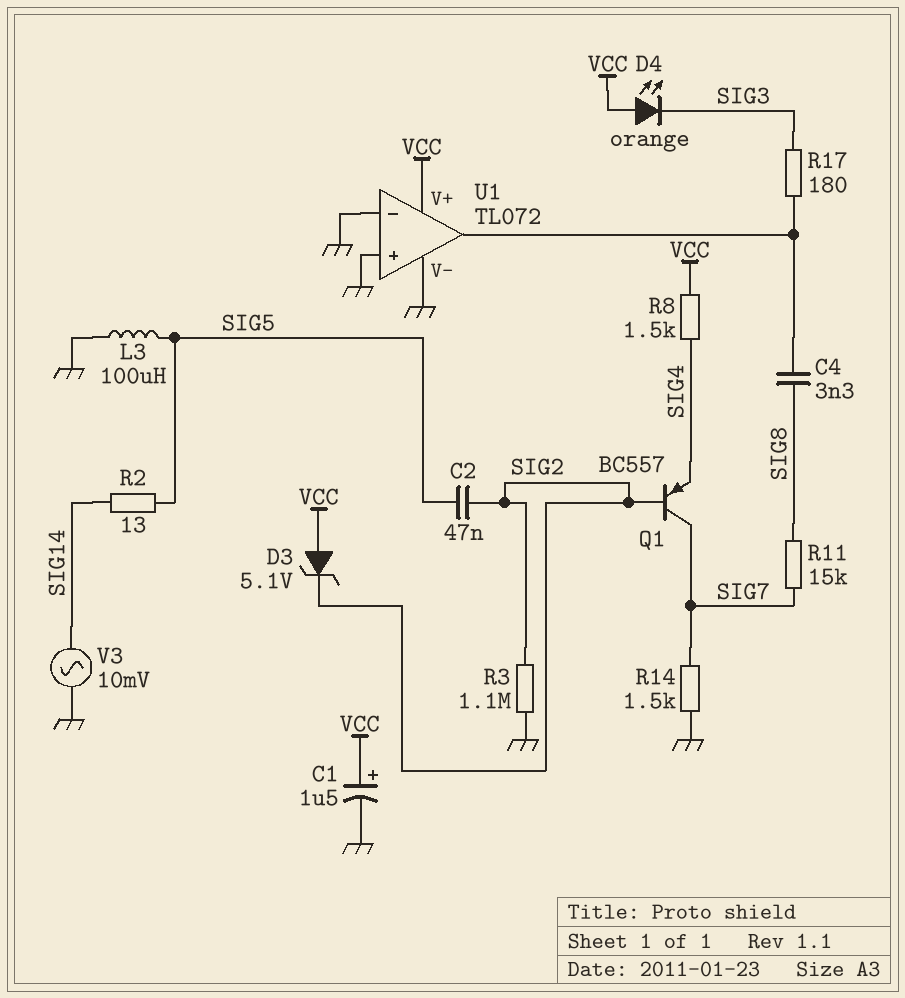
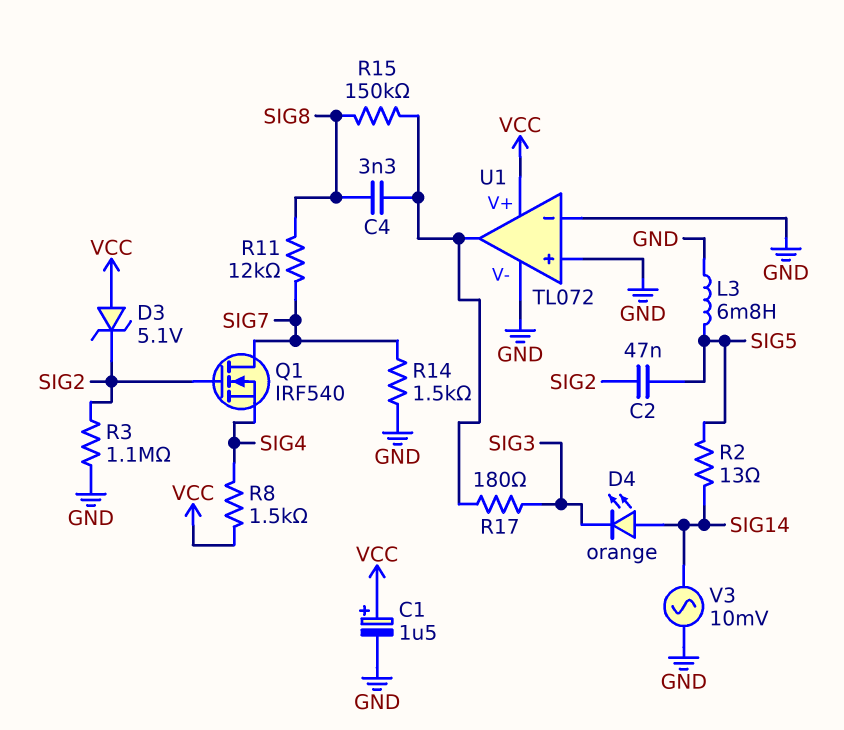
D4: LED orange (A VCC, K SIG3) -> LED orange (A SIG14, K SIG3)
L3: 100uH (GND, SIG5) -> 6.8mH (GND, SIG5)
Q1: PNP BC557 (B SIG2, C SIG7, E SIG4) -> NMOS IRF540 (G SIG2, D SIG7, S SIG4)
R11: 15k (SIG7, SIG8) -> 12k (SIG7, SIG8)
R15: none -> 150k (SIG8, U1/out)

